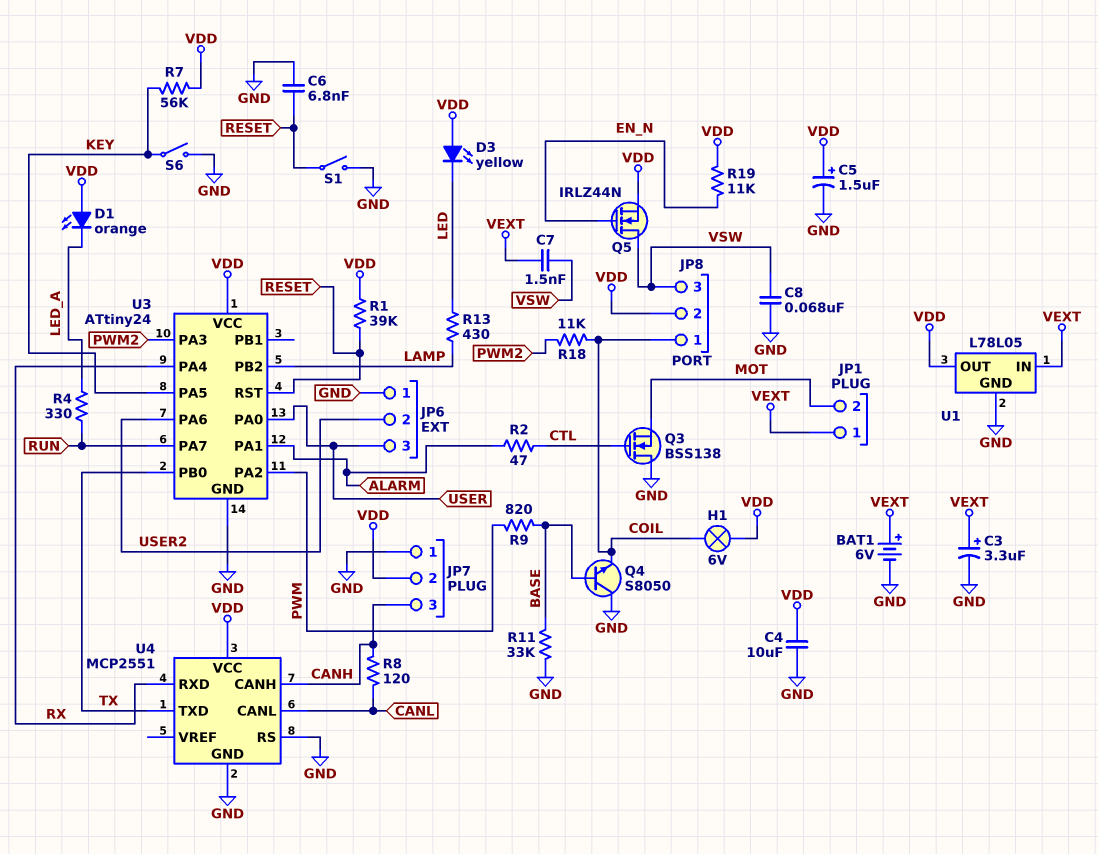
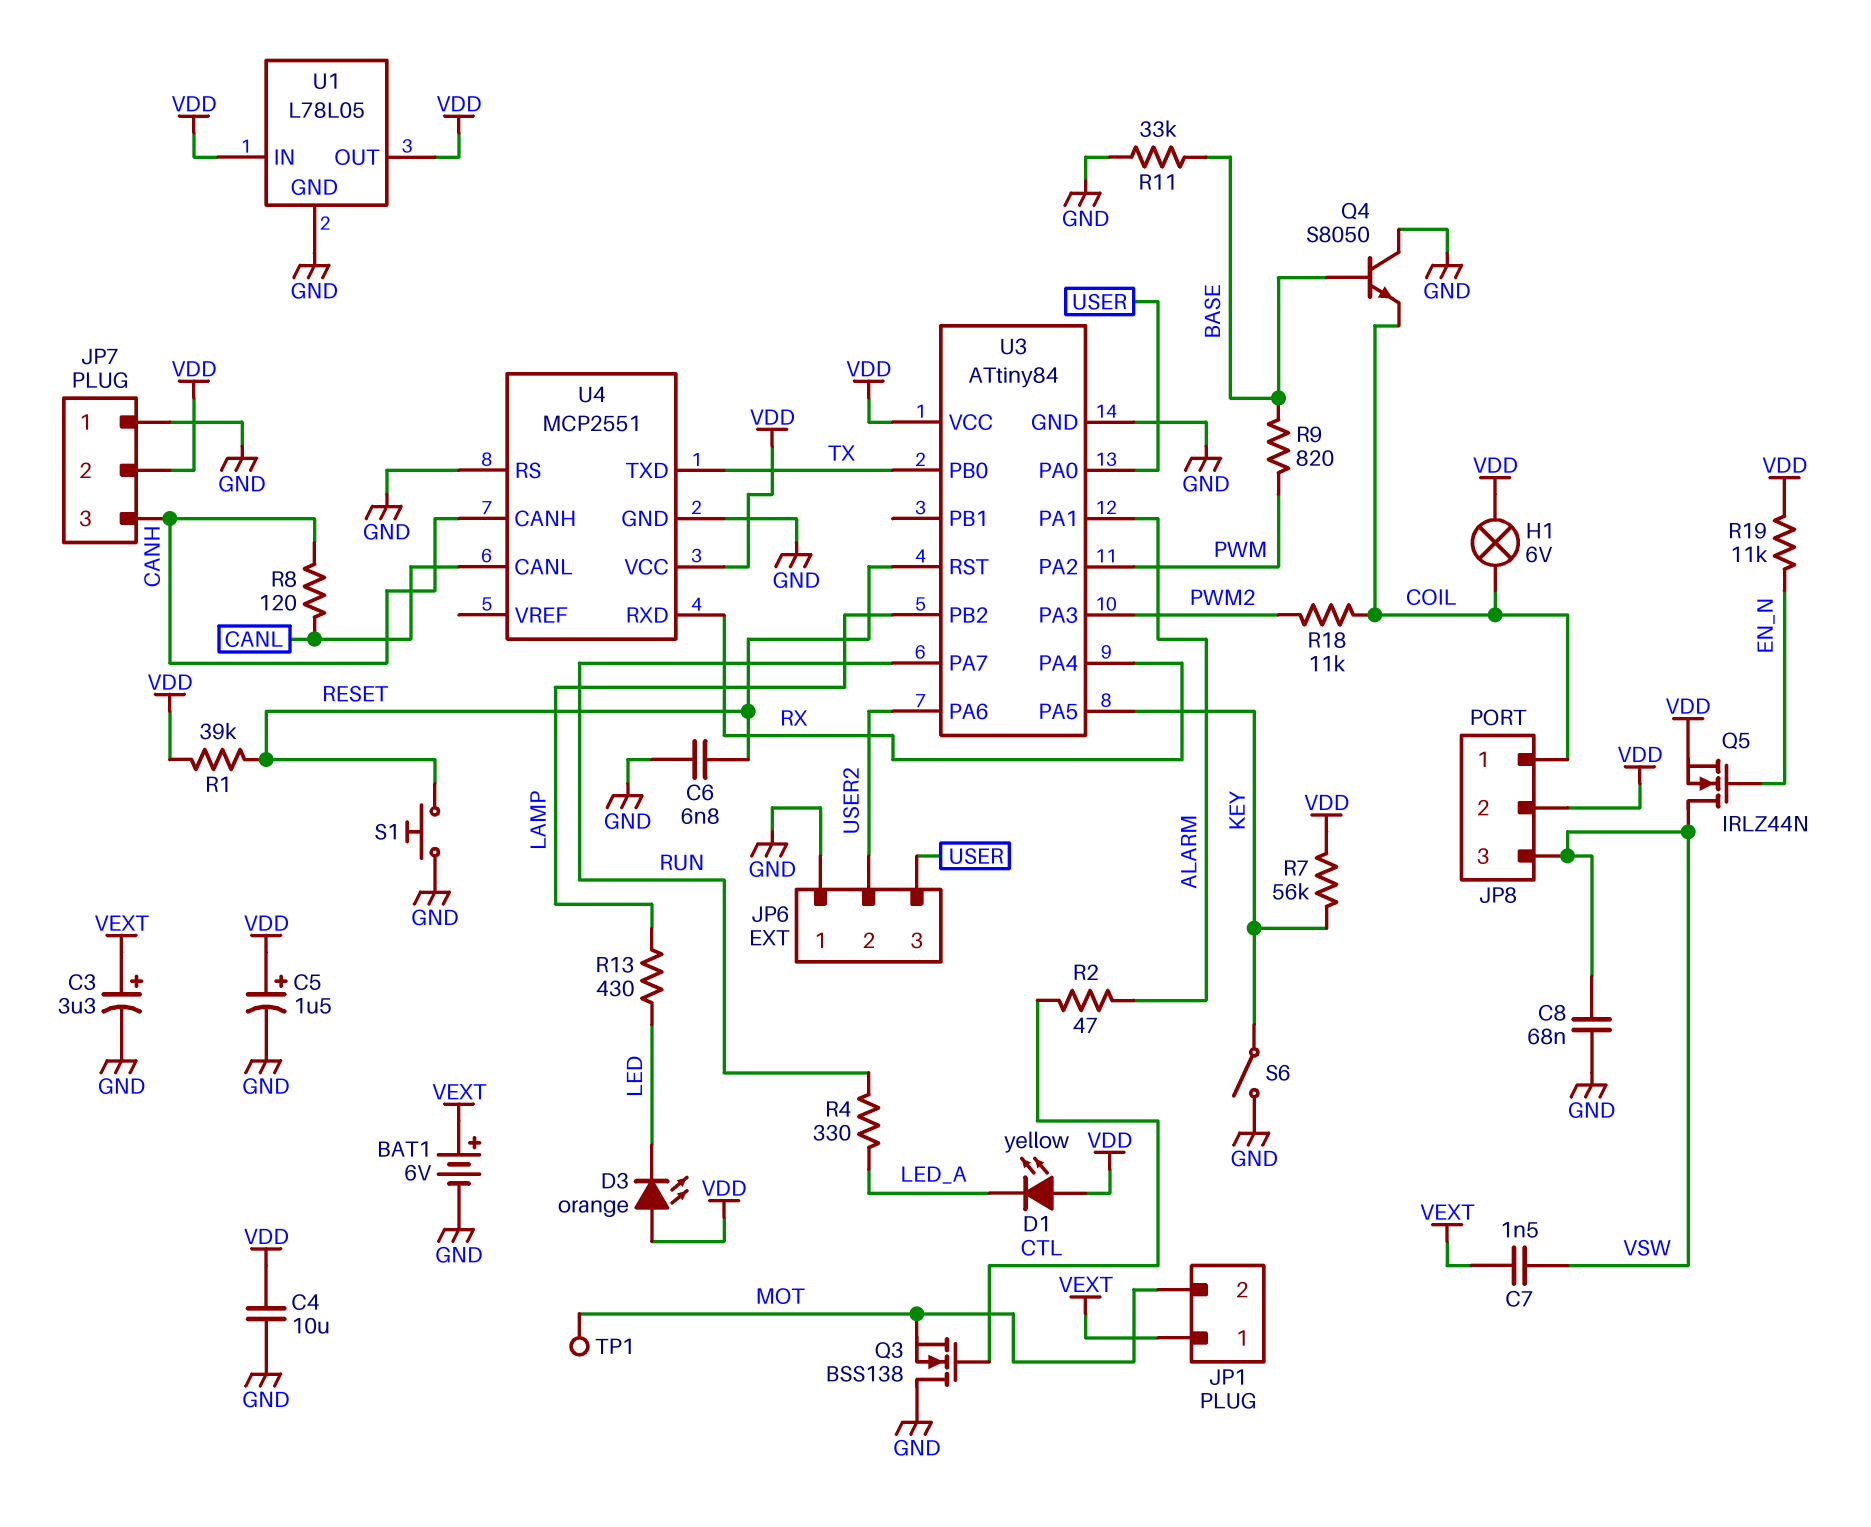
D1: LED orange (A VDD, K LED_A) -> LED yellow (A VDD, K LED_A)
D3: LED yellow (A VDD, K LED) -> LED orange (A VDD, K LED)
S1: switch (GND, RESET) -> button (GND, RESET)
TP1: none -> test point (MOT)
U1 pin IN: VEXT -> VDD
U3: ATtiny24 -> ATtiny84

